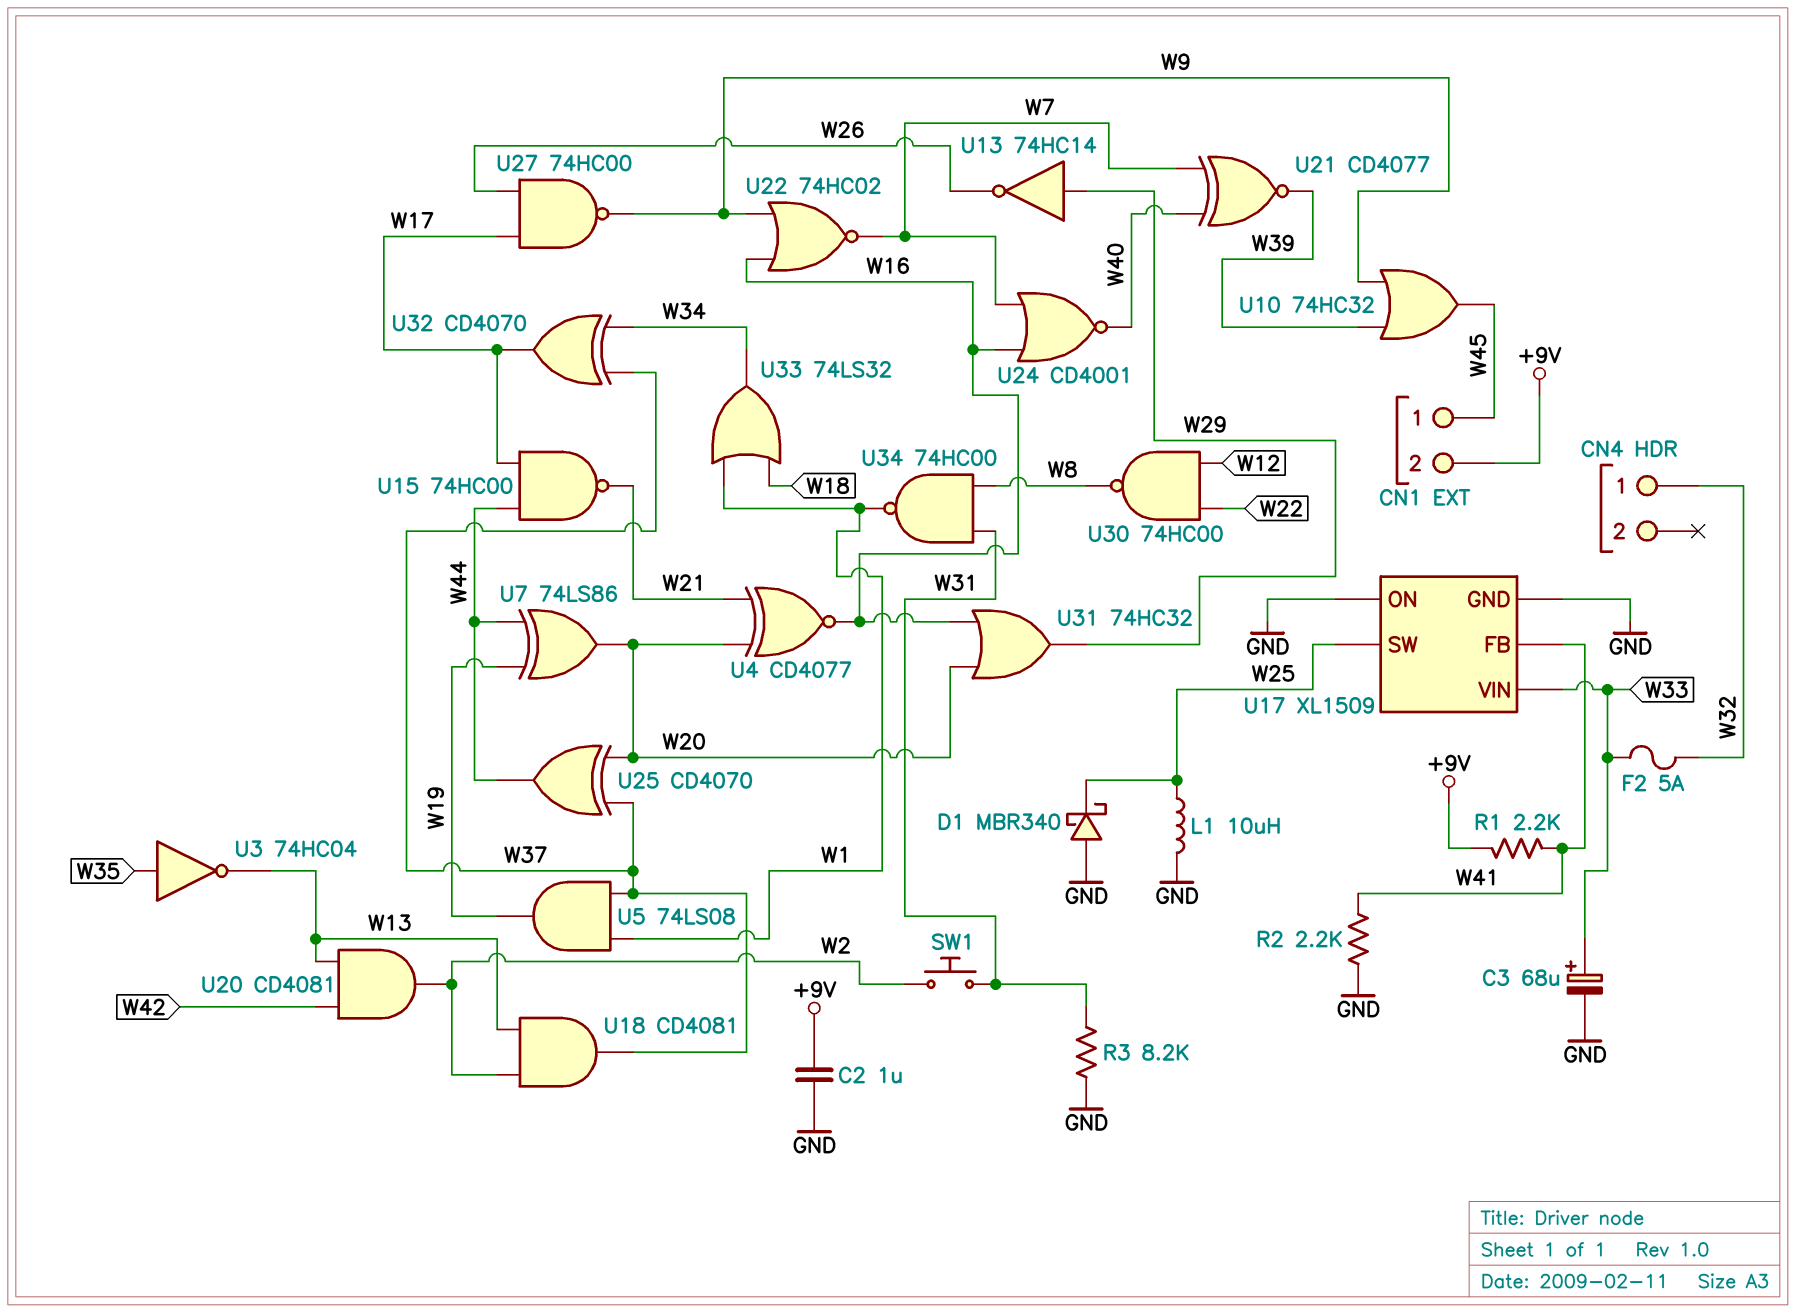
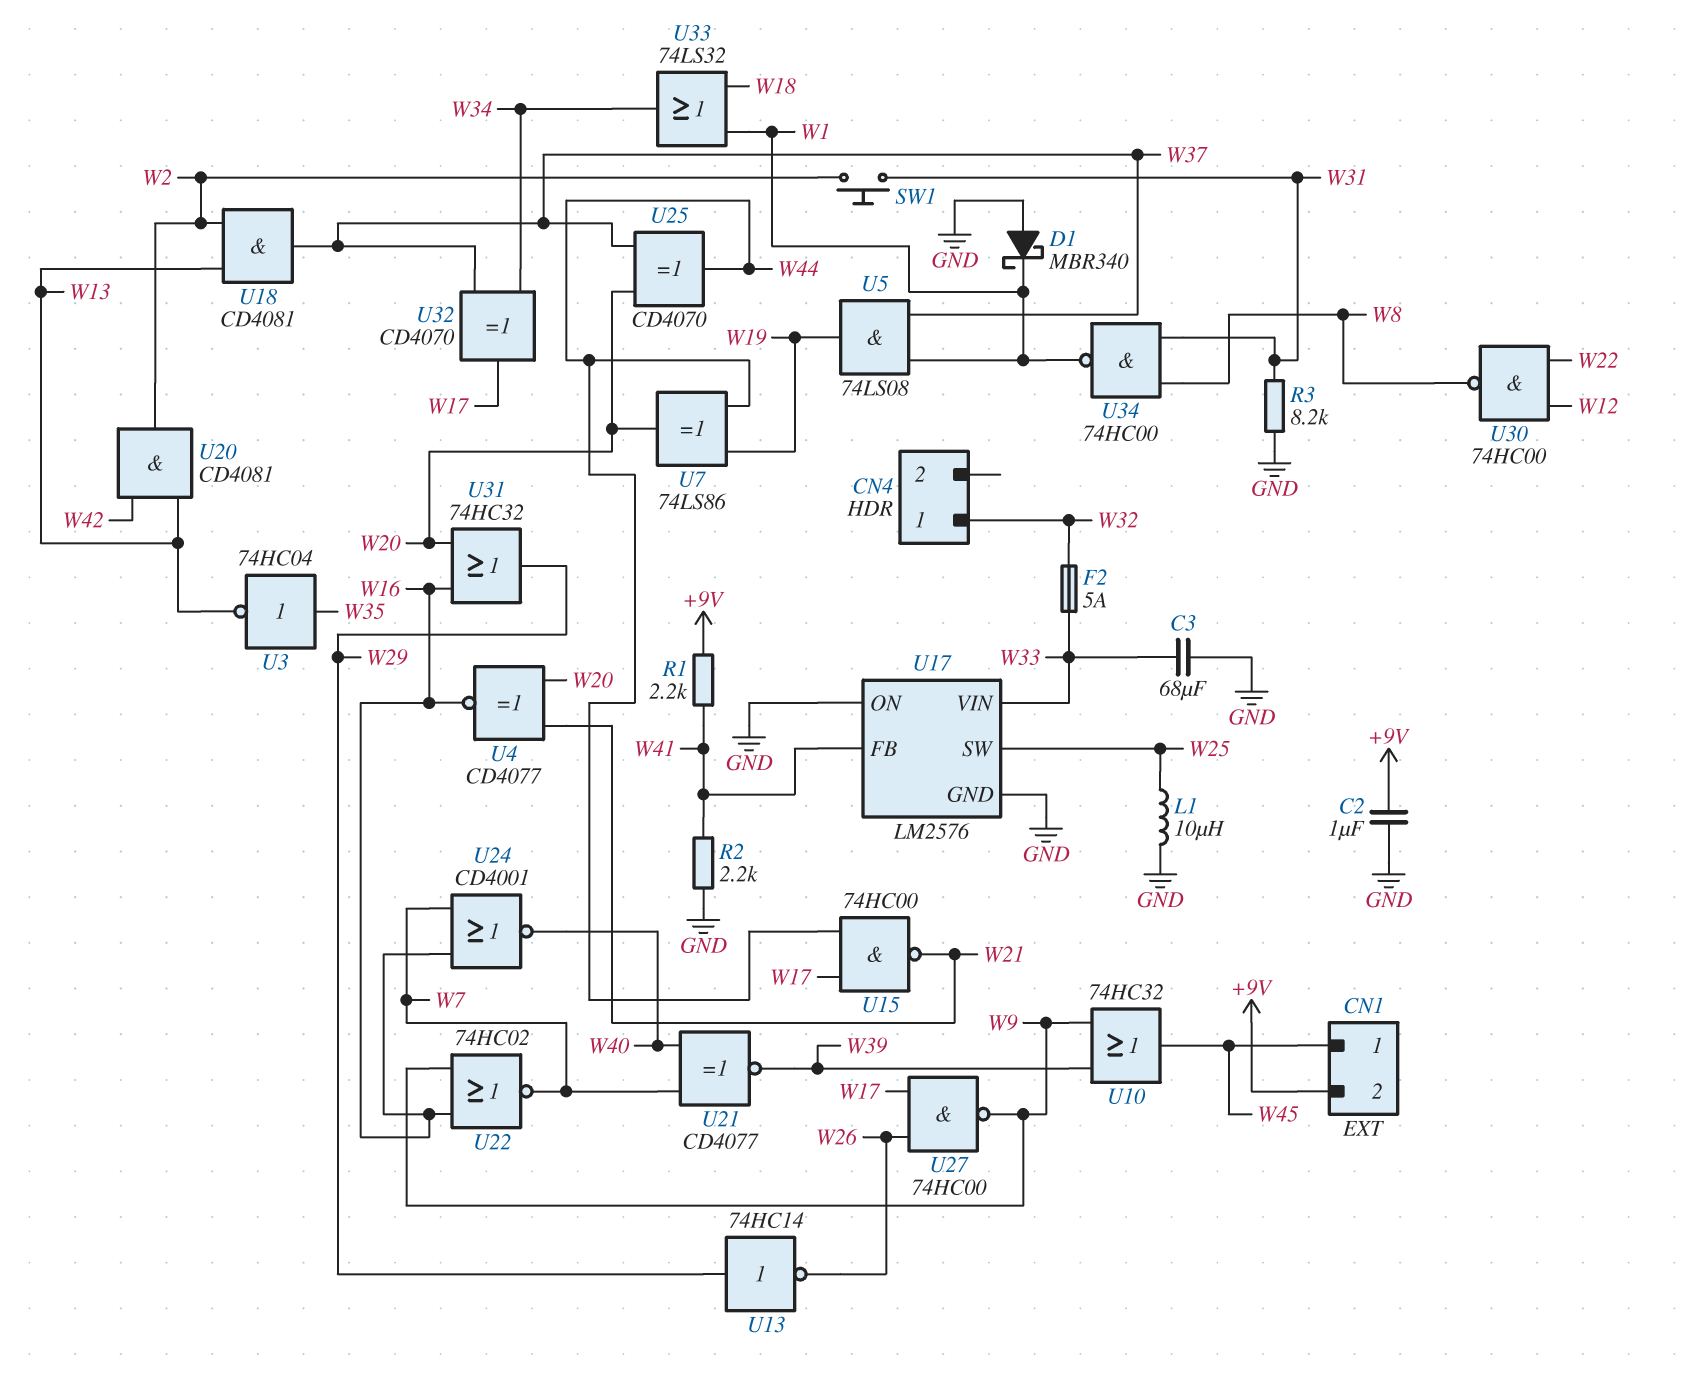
C3: 68uF (plus W33, minus GND) -> 68uF (GND, W33)
D1: schottky MBR340 (A GND, K W25) -> schottky MBR340 (A GND, K W1)
U17: XL1509 -> LM2576

